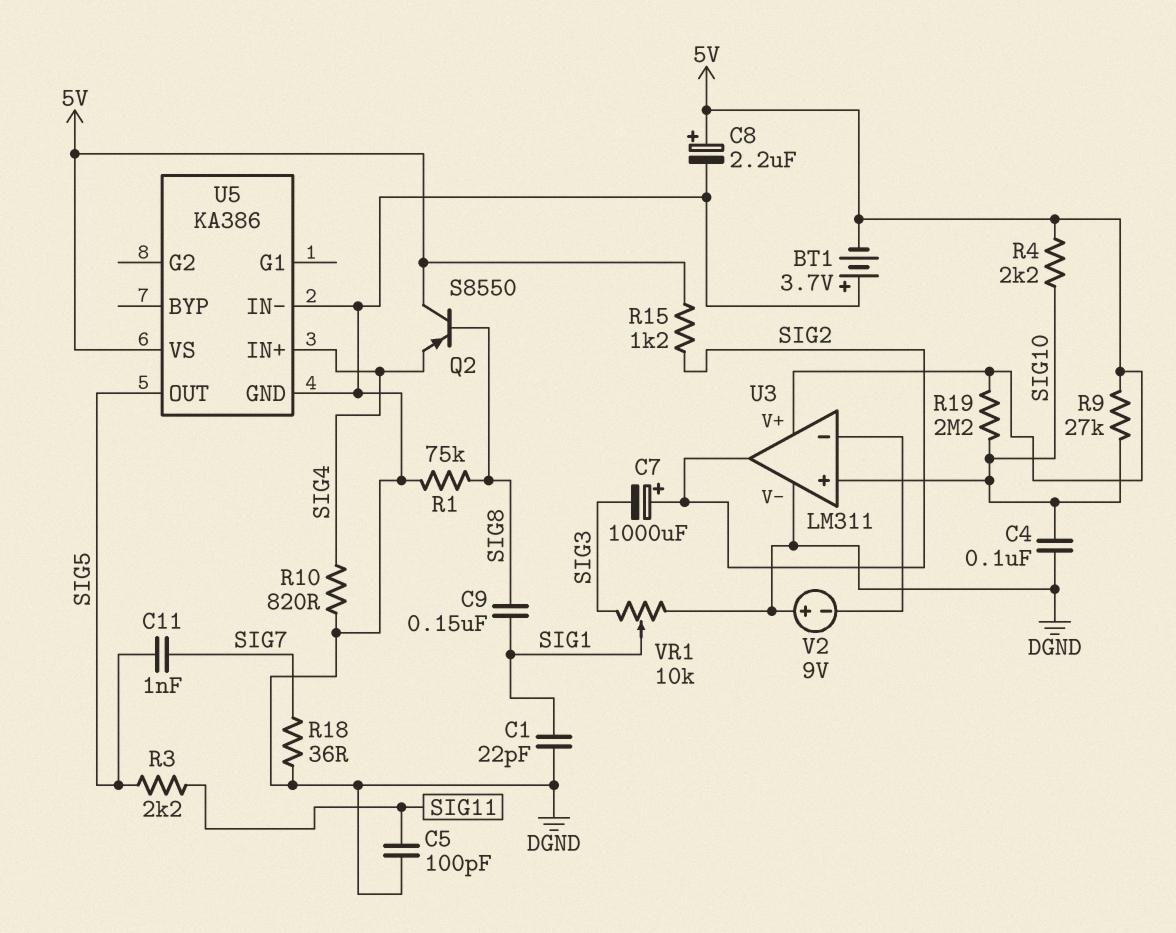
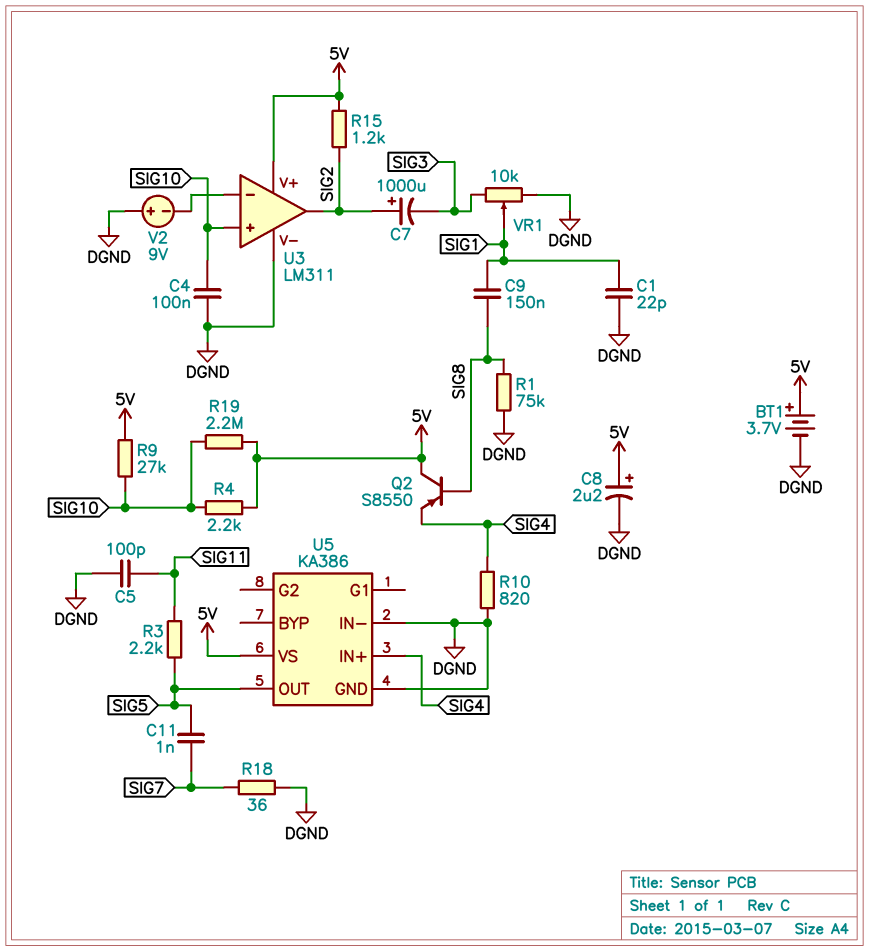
BT1: 3.7V (plus DGND, minus 5V) -> 3.7V (plus 5V, minus DGND)

